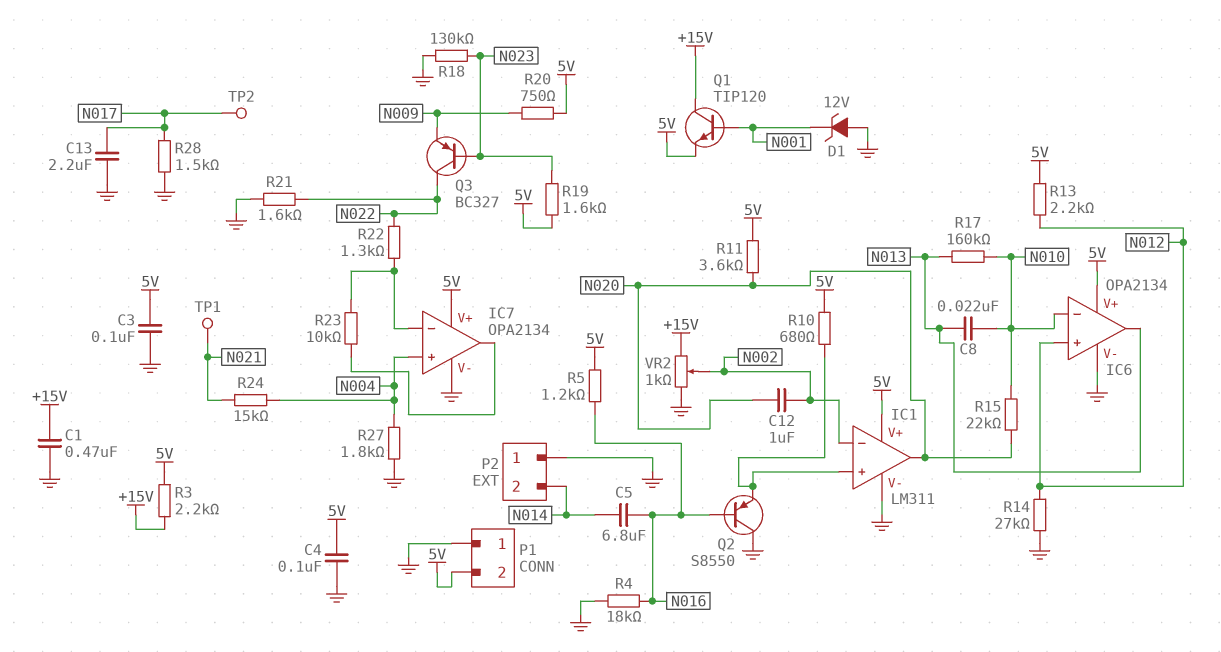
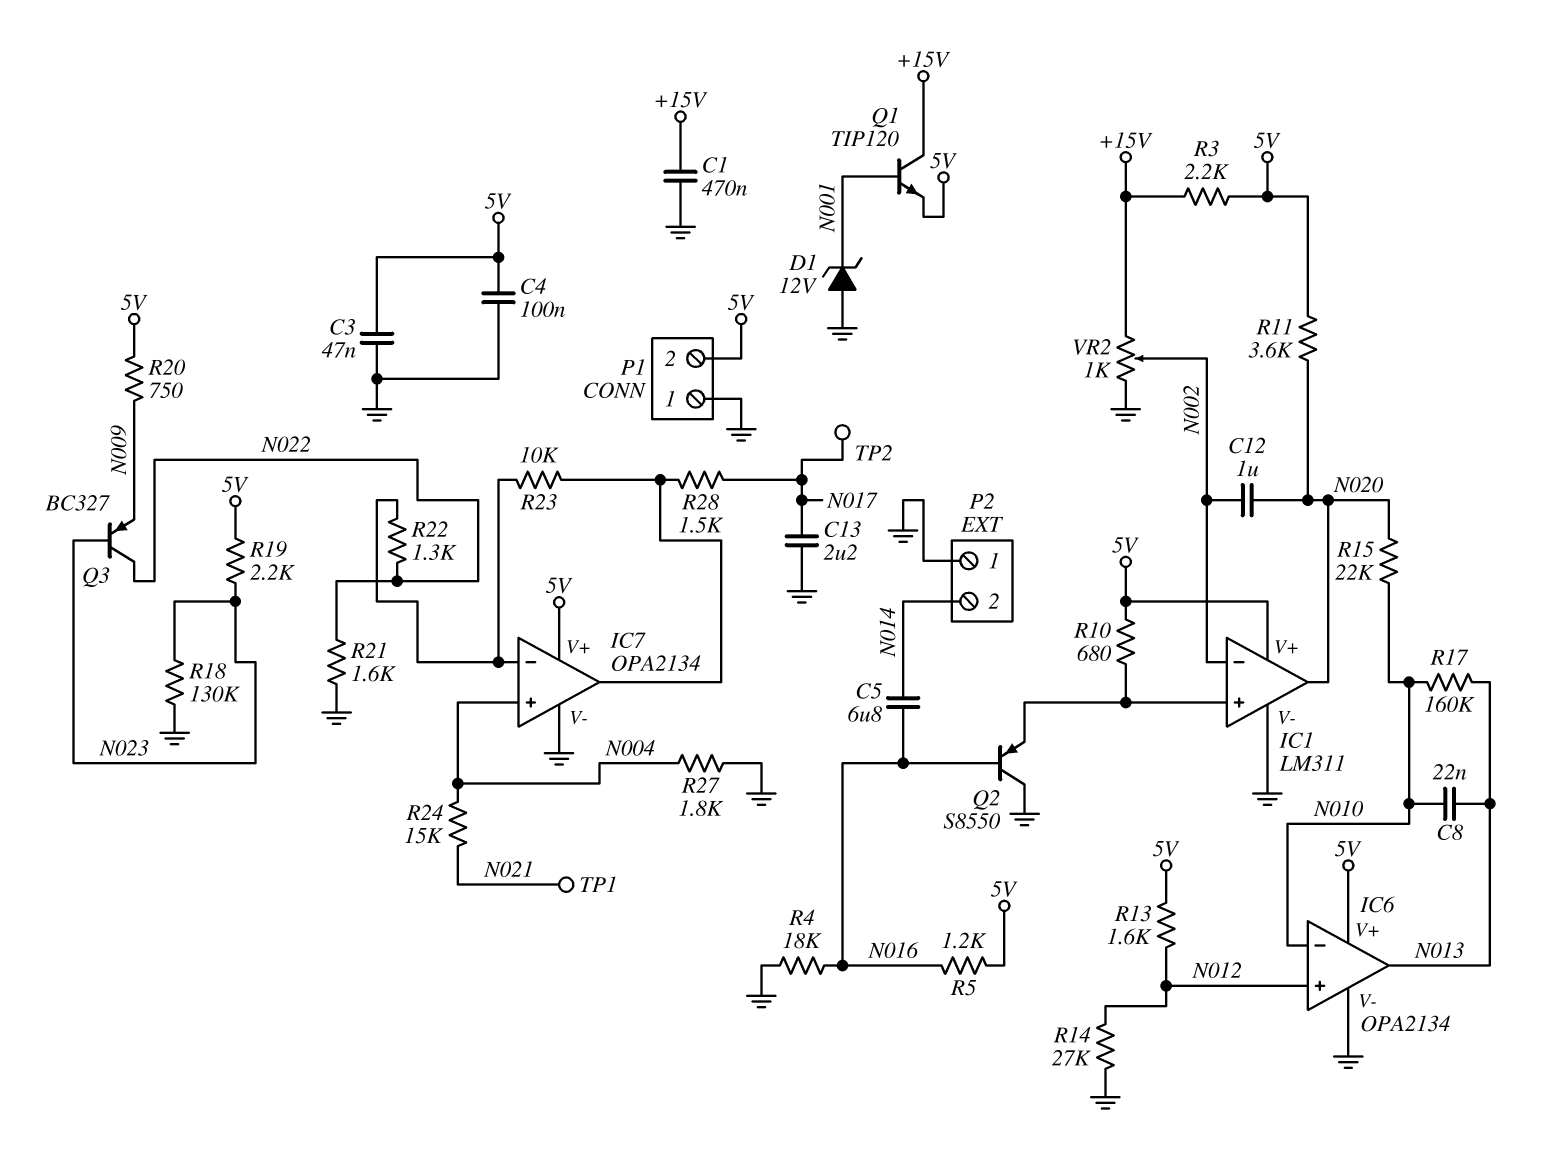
C3: 100nF (5V, GND) -> 47nF (5V, GND)
R13: 2.2k (5V, N012) -> 1.6k (5V, N012)
R19: 1.6k (5V, N023) -> 2.2k (5V, N023)
R28: 1.5k (GND, N017) -> 1.5k (IC7/out, N017)

